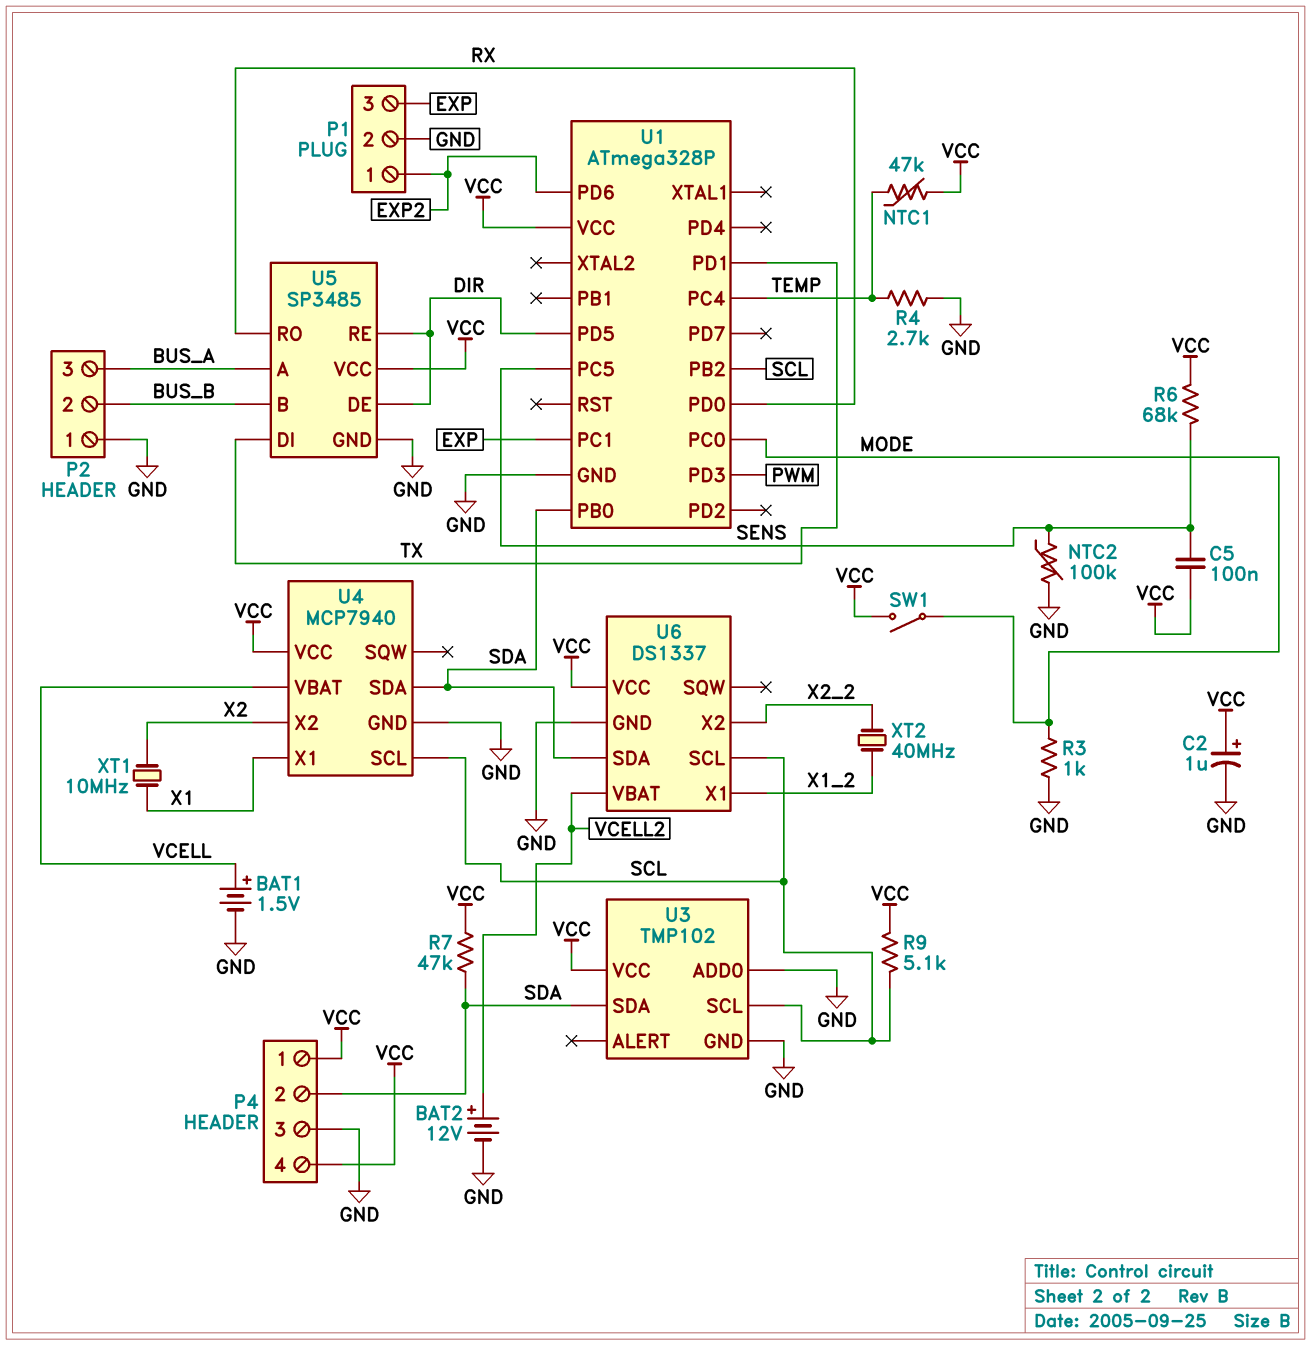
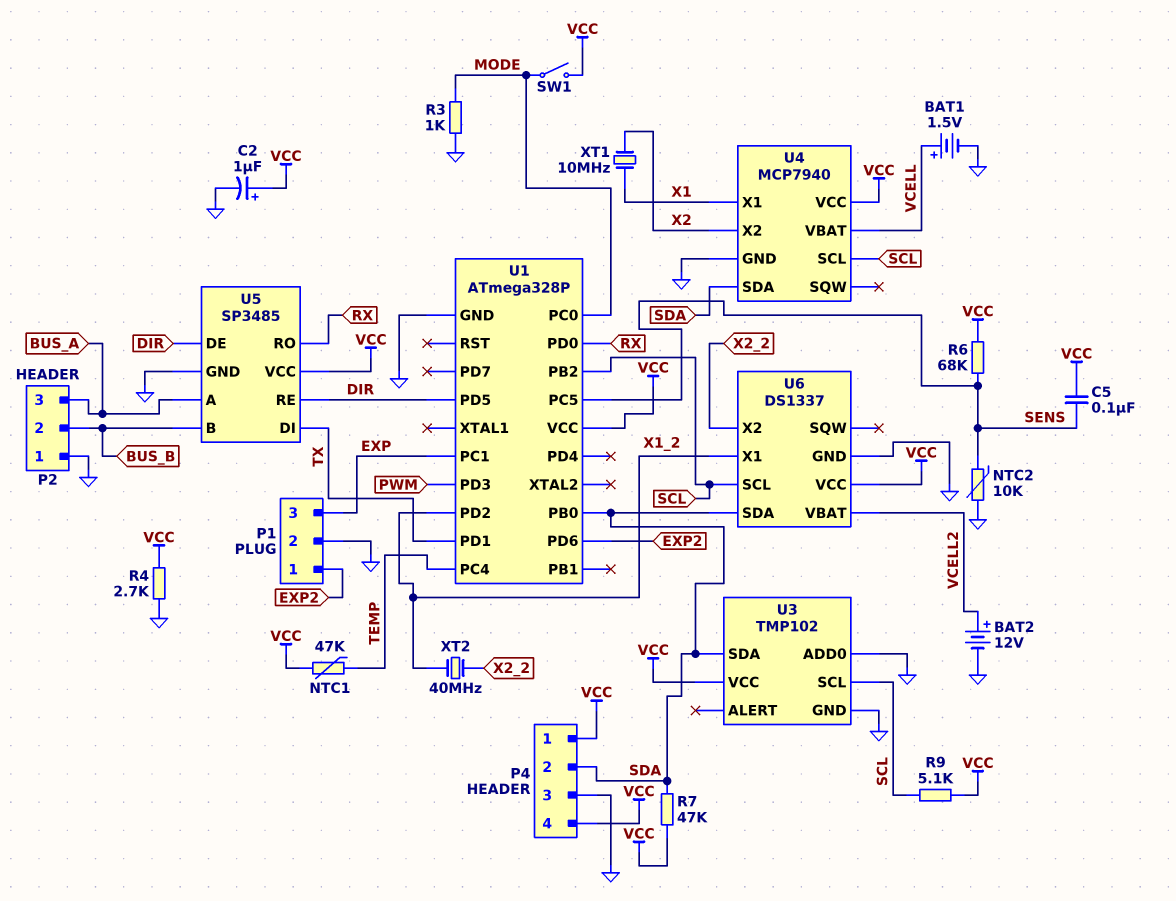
NTC2: 100k (GND, SENS) -> 10k (GND, SENS)
R4: 2.7k (GND, TEMP) -> 2.7k (GND, VCC)
U1 pin PD2: none -> X1_2

